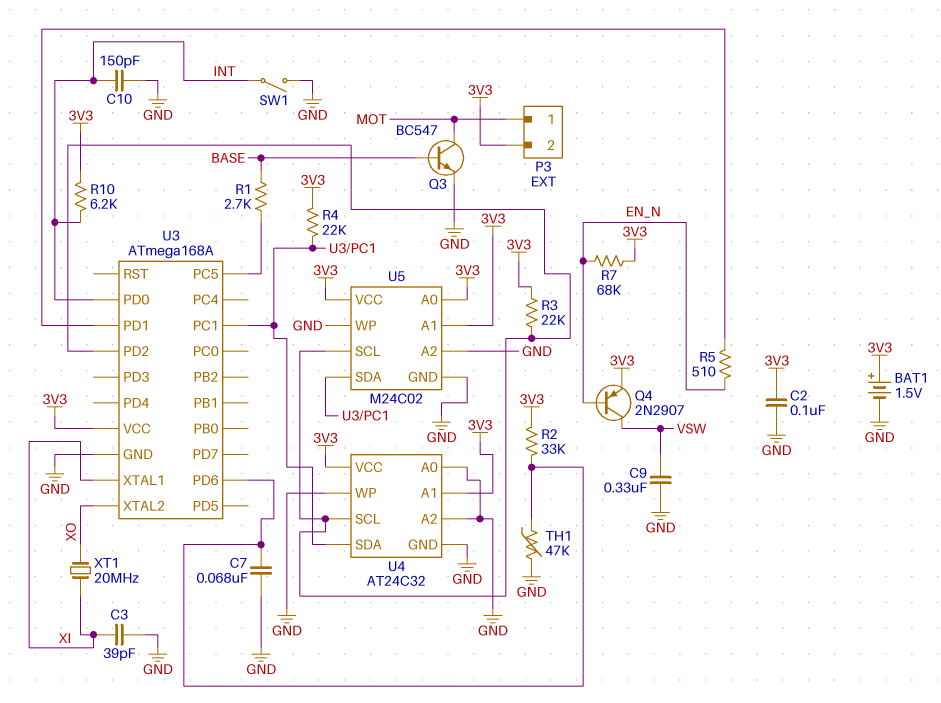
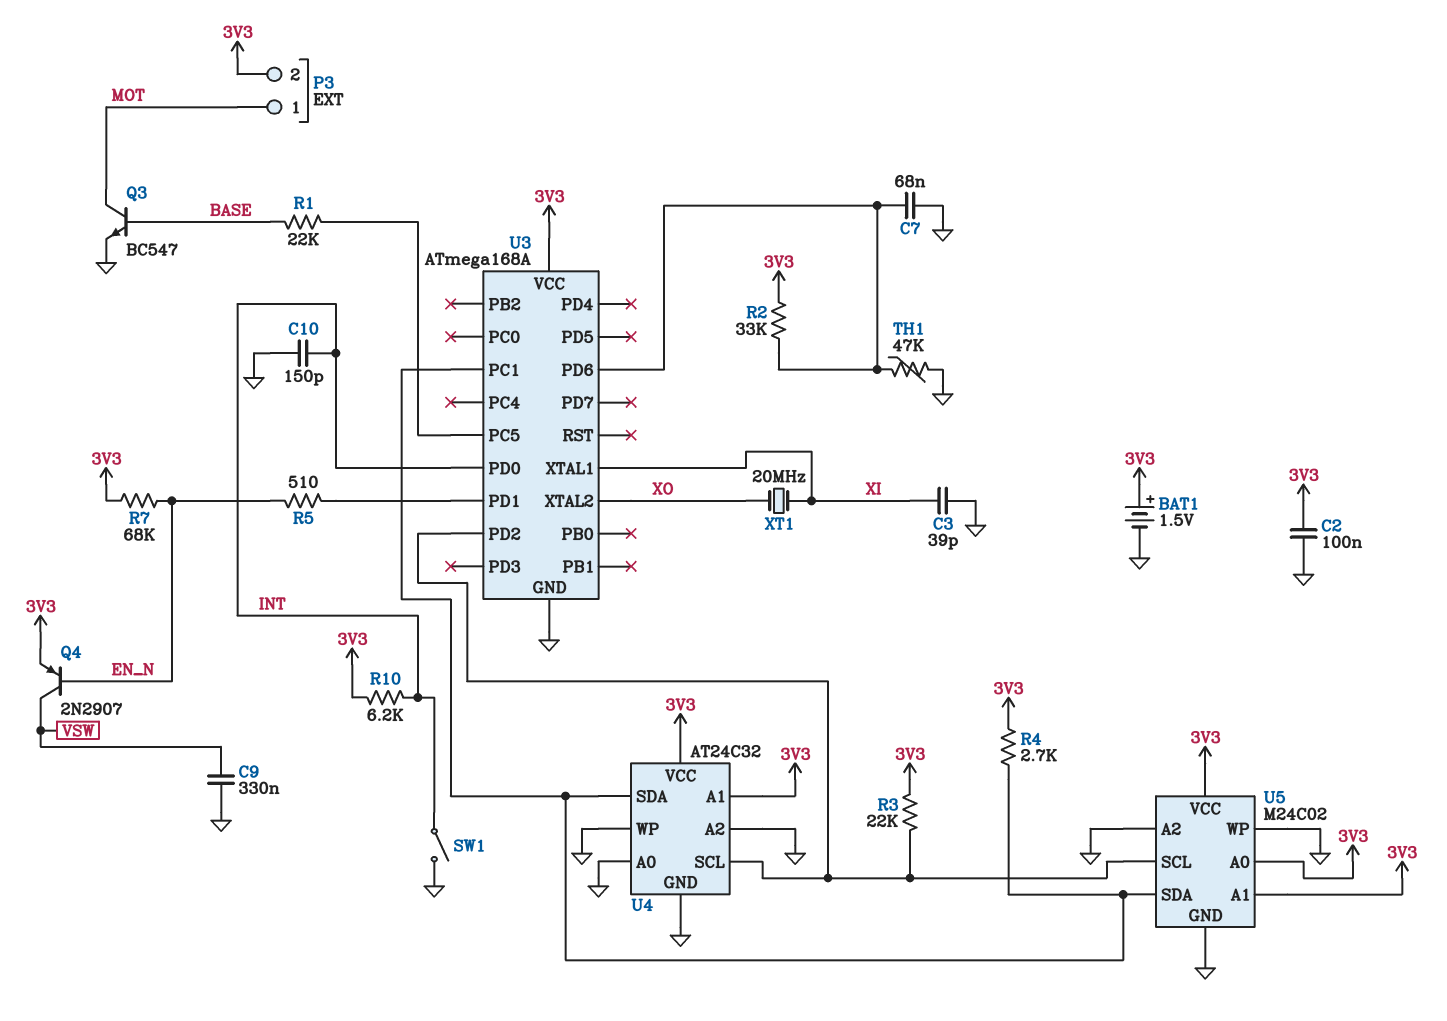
R1: 2.7k (BASE, U3/PC5) -> 22k (BASE, U3/PC5)
R4: 22k (3V3, U3/PC1) -> 2.7k (3V3, U3/PC1)

